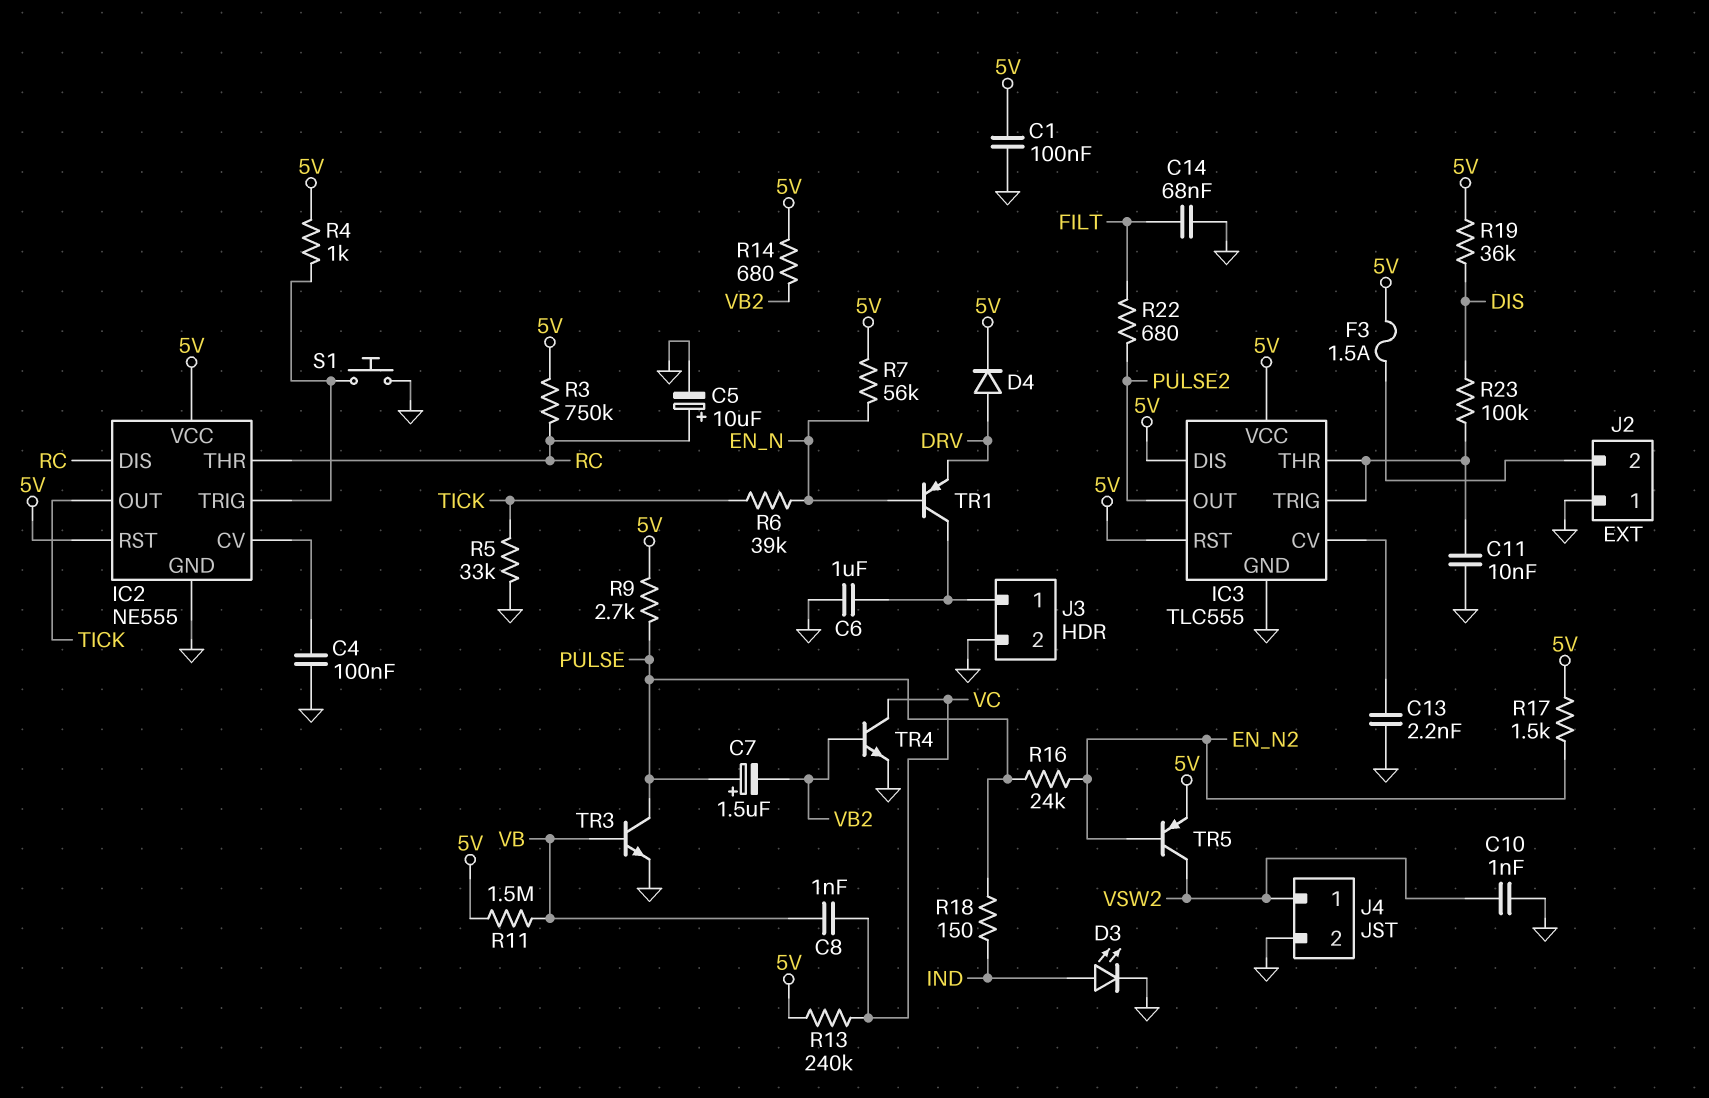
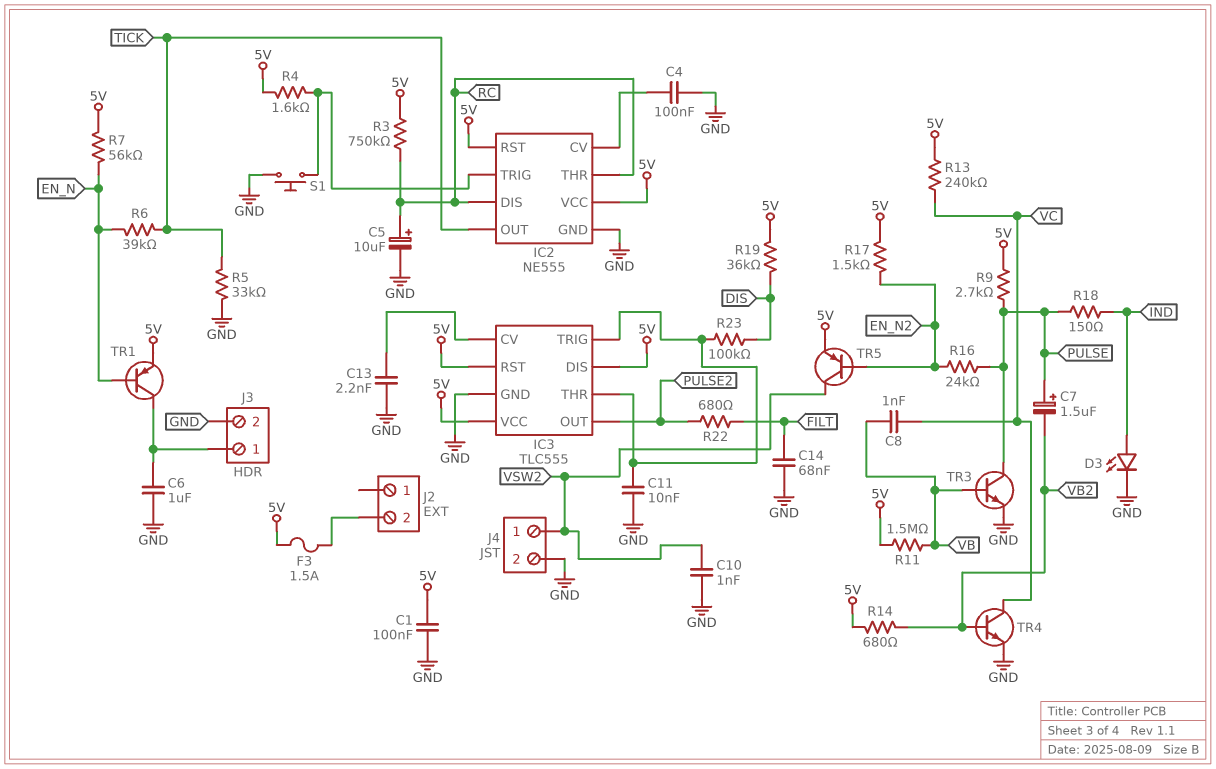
D4: diode (A DRV, K 5V) -> none
J2 pin 1: GND -> none
R4: 1k (5V, IC2/TRIG) -> 1.6k (5V, IC2/TRIG)
TR1: PNP (B EN_N, C J3/1, E DRV) -> PNP (B EN_N, C J3/1, E 5V)

